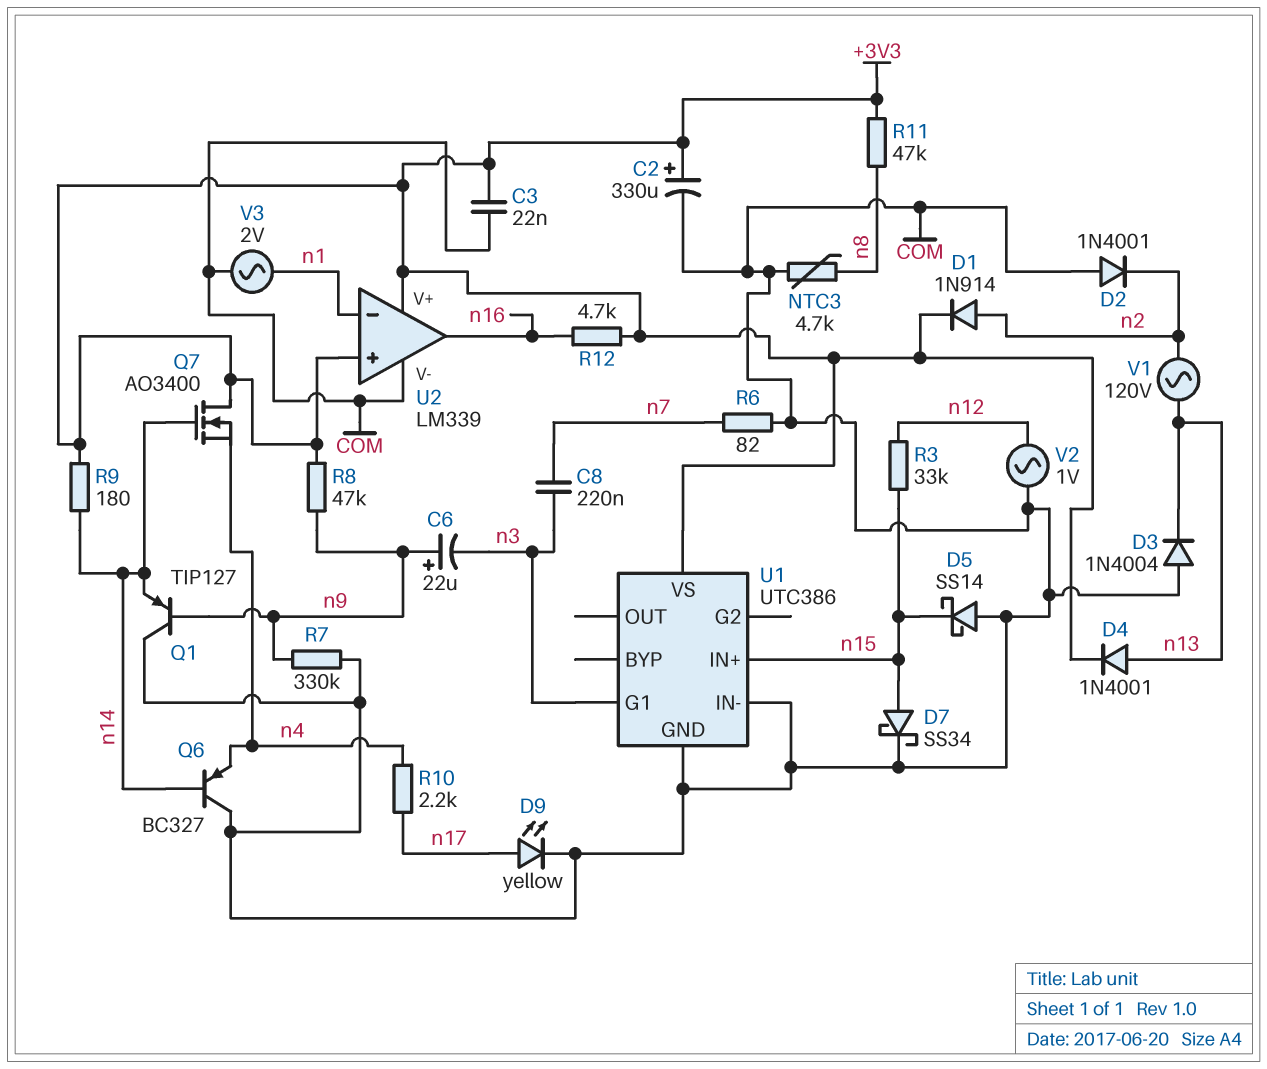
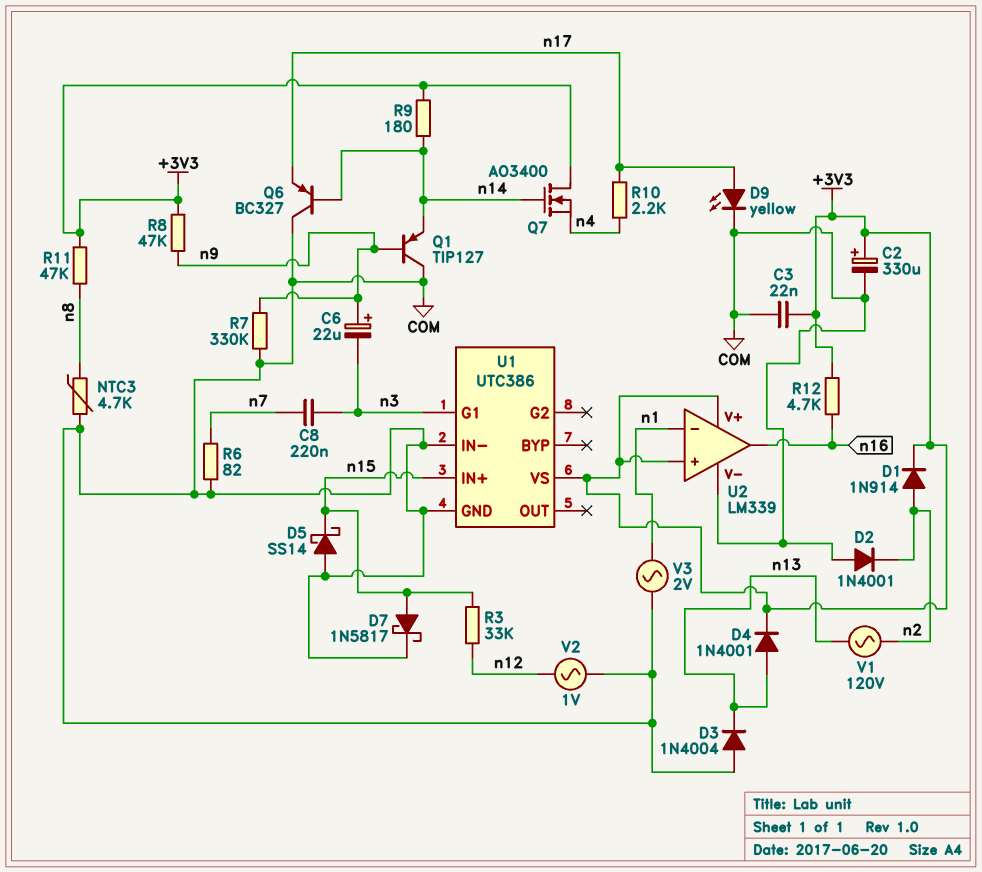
D7: schottky SS34 (A n15, K COM) -> schottky 1N5817 (A n15, K COM)
Q6: PNP BC327 (B n14, C COM, E n4) -> PNP BC327 (B n14, C COM, E n17)

